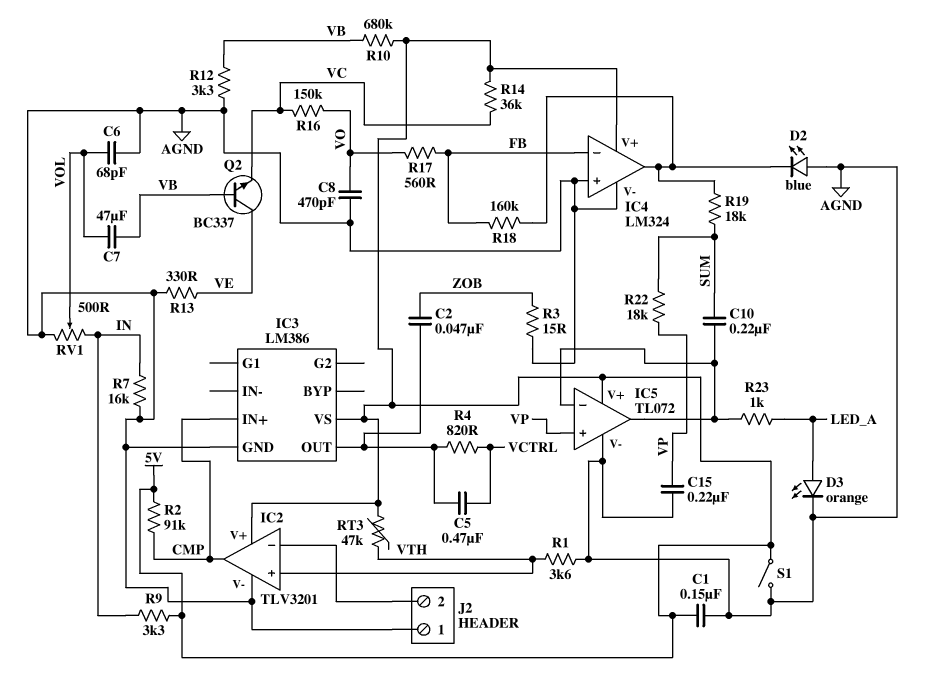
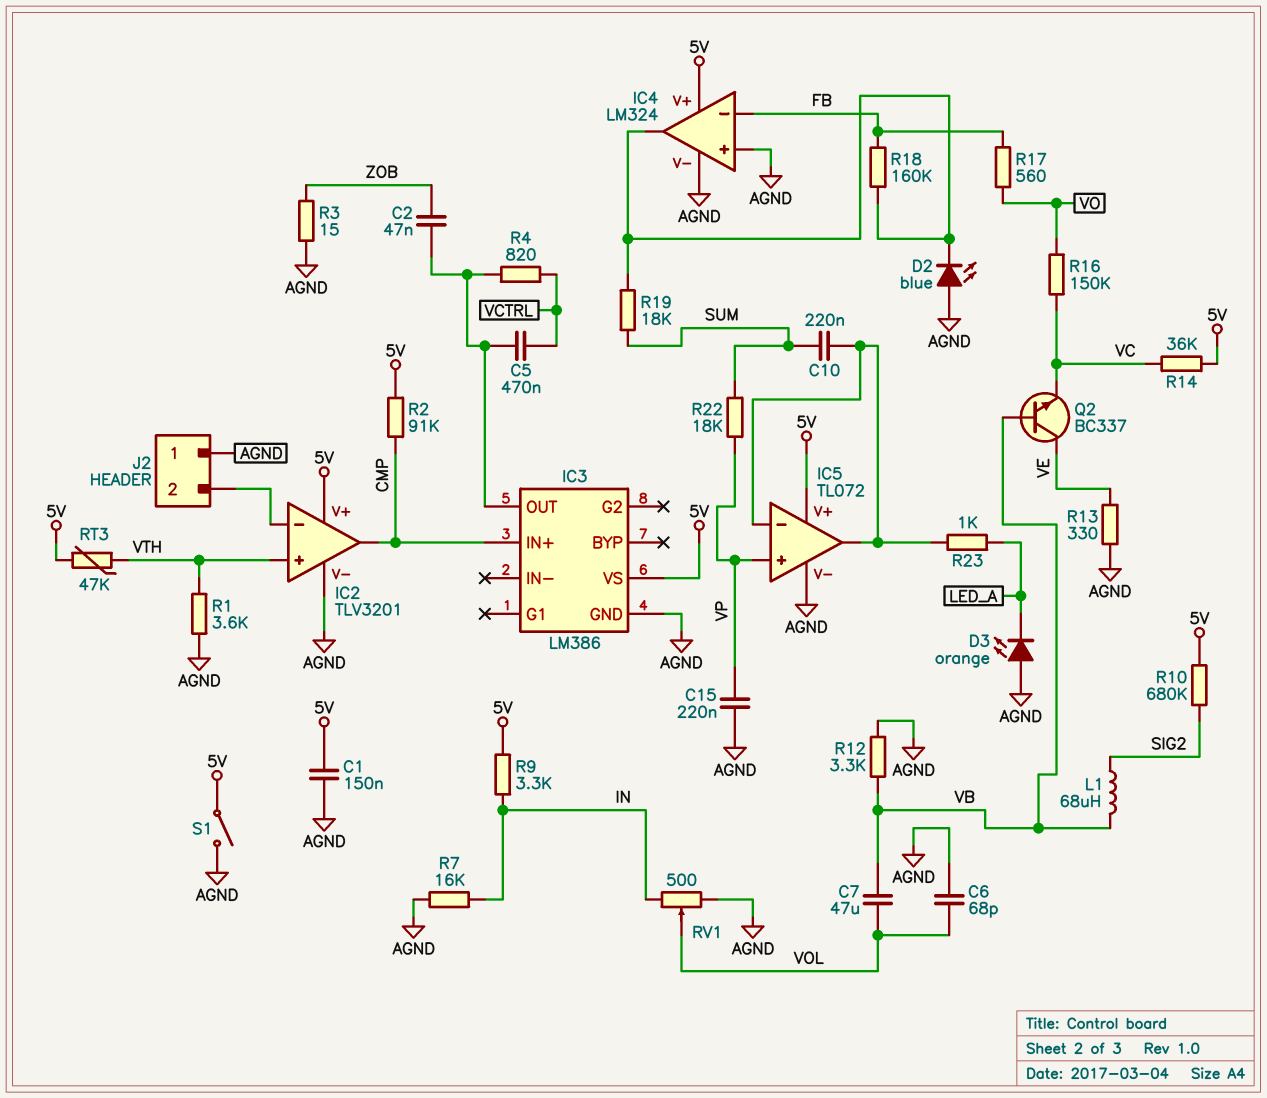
C8: 470pF (AGND, VO) -> none
D3: LED orange (A LED_A, K AGND) -> LED orange (A AGND, K LED_A)
L1: none -> 68uH (SIG2, VB)
R10: 680k (5V, VB) -> 680k (5V, SIG2)

